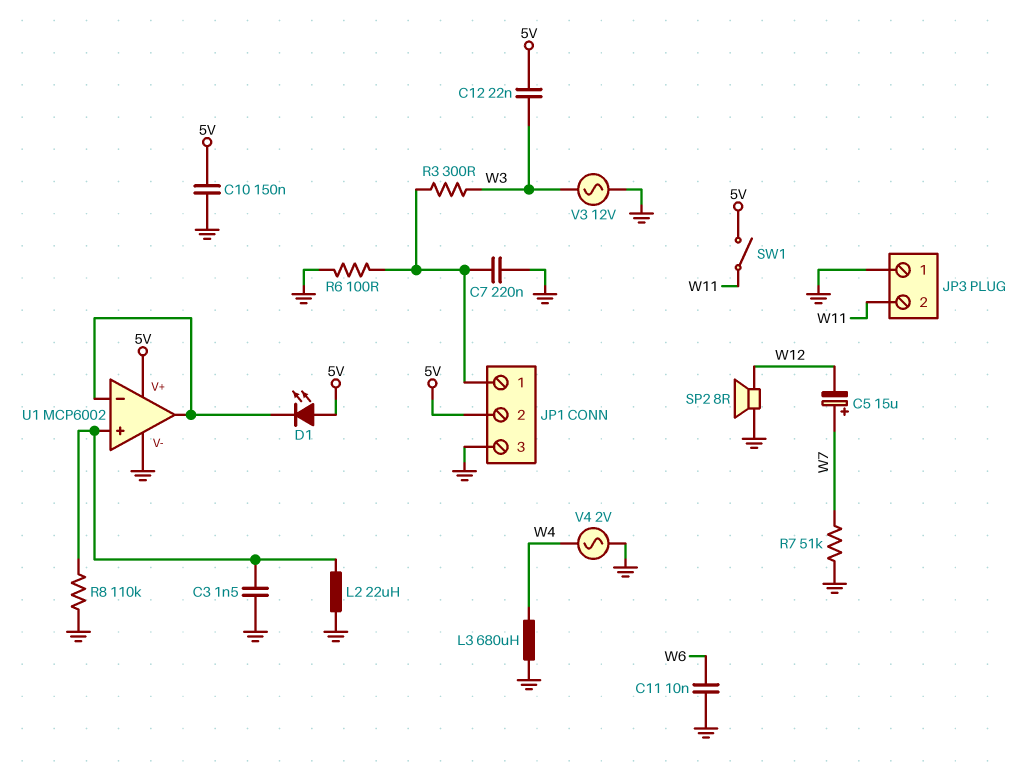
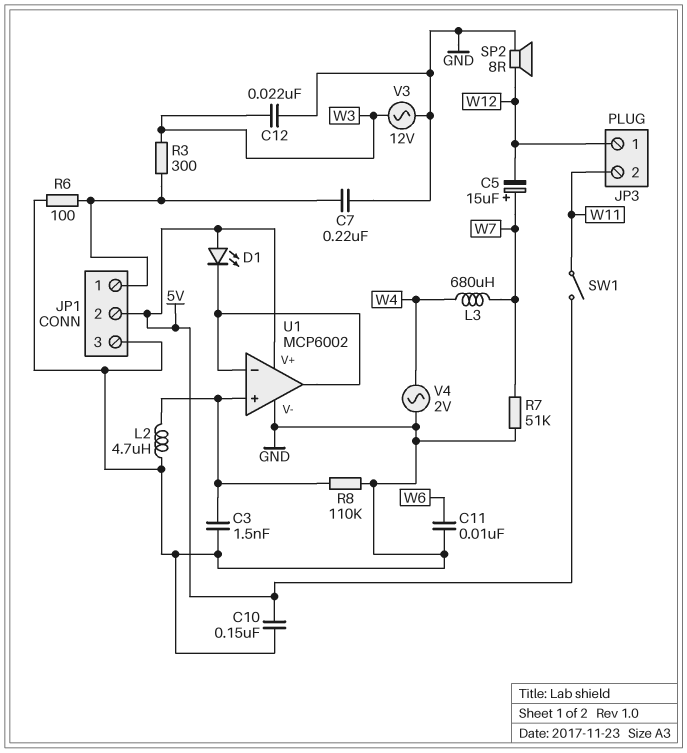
C12: 22nF (5V, W3) -> 22nF (GND, W3)
JP3 pin 1: GND -> W12
L2: 22uH (GND, U1/in+) -> 4.7uH (GND, U1/in+)
L3: 680uH (GND, W4) -> 680uH (W4, W7)

